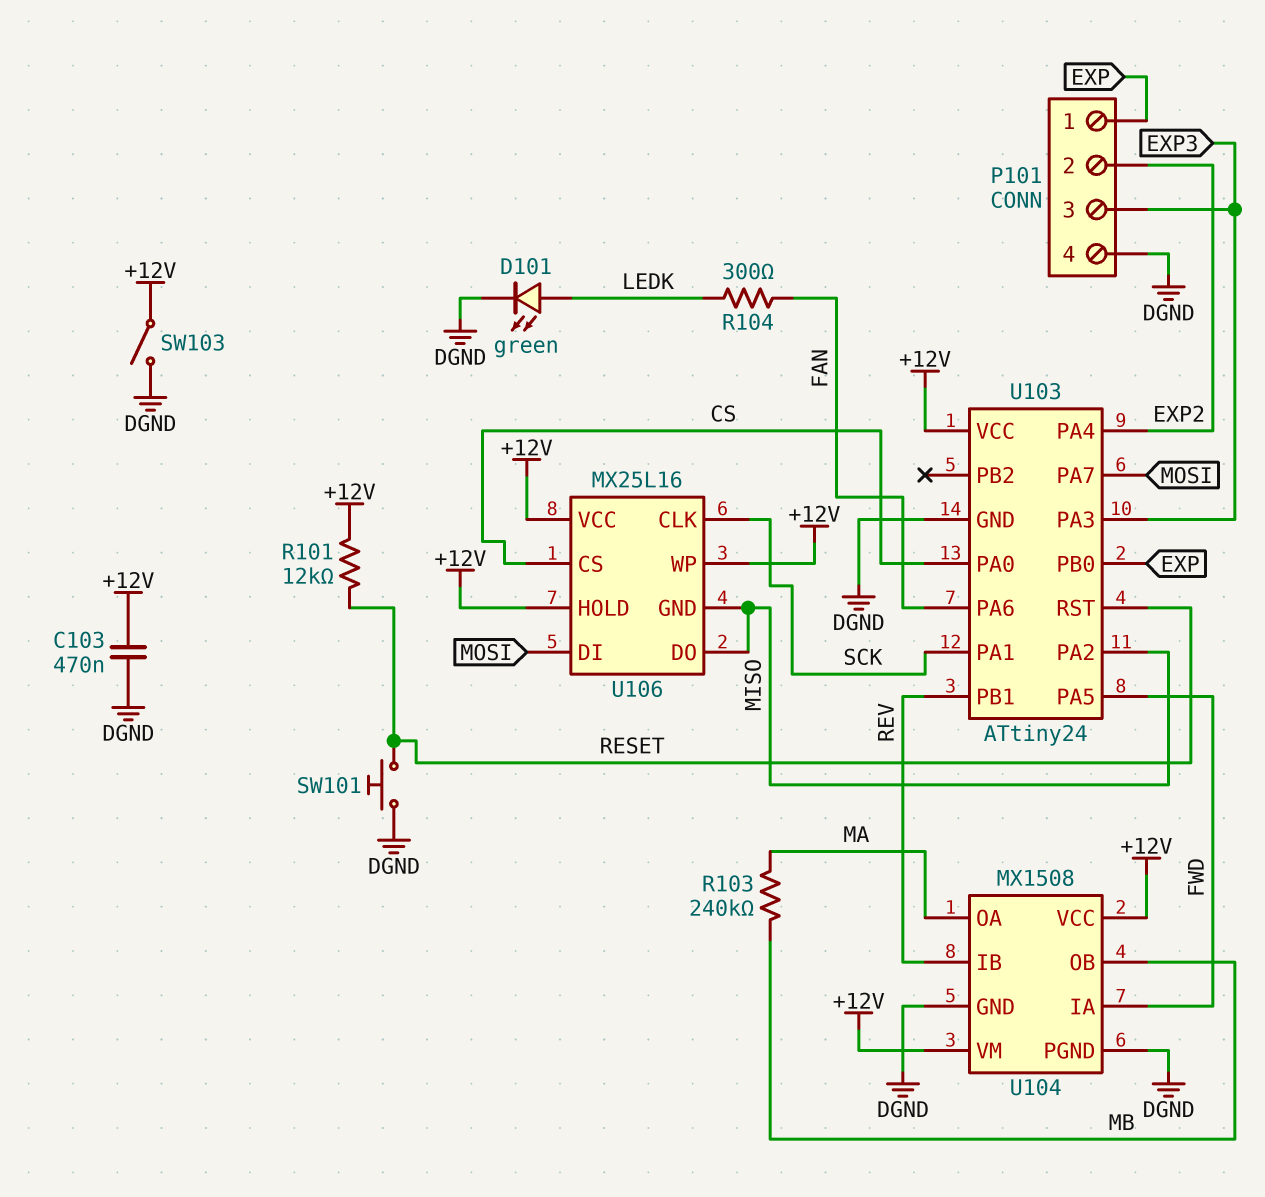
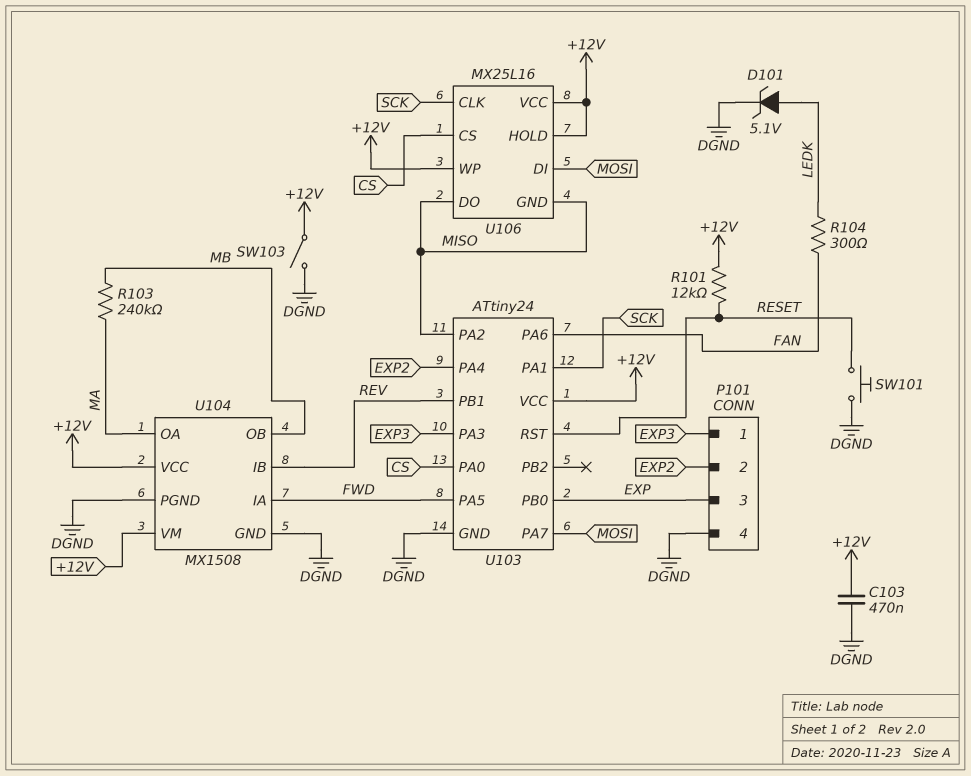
D101: LED green (A LEDK, K DGND) -> zener 5.1V (A LEDK, K DGND)
P101 pin 1: EXP -> EXP3
P101 pin 3: EXP3 -> EXP

